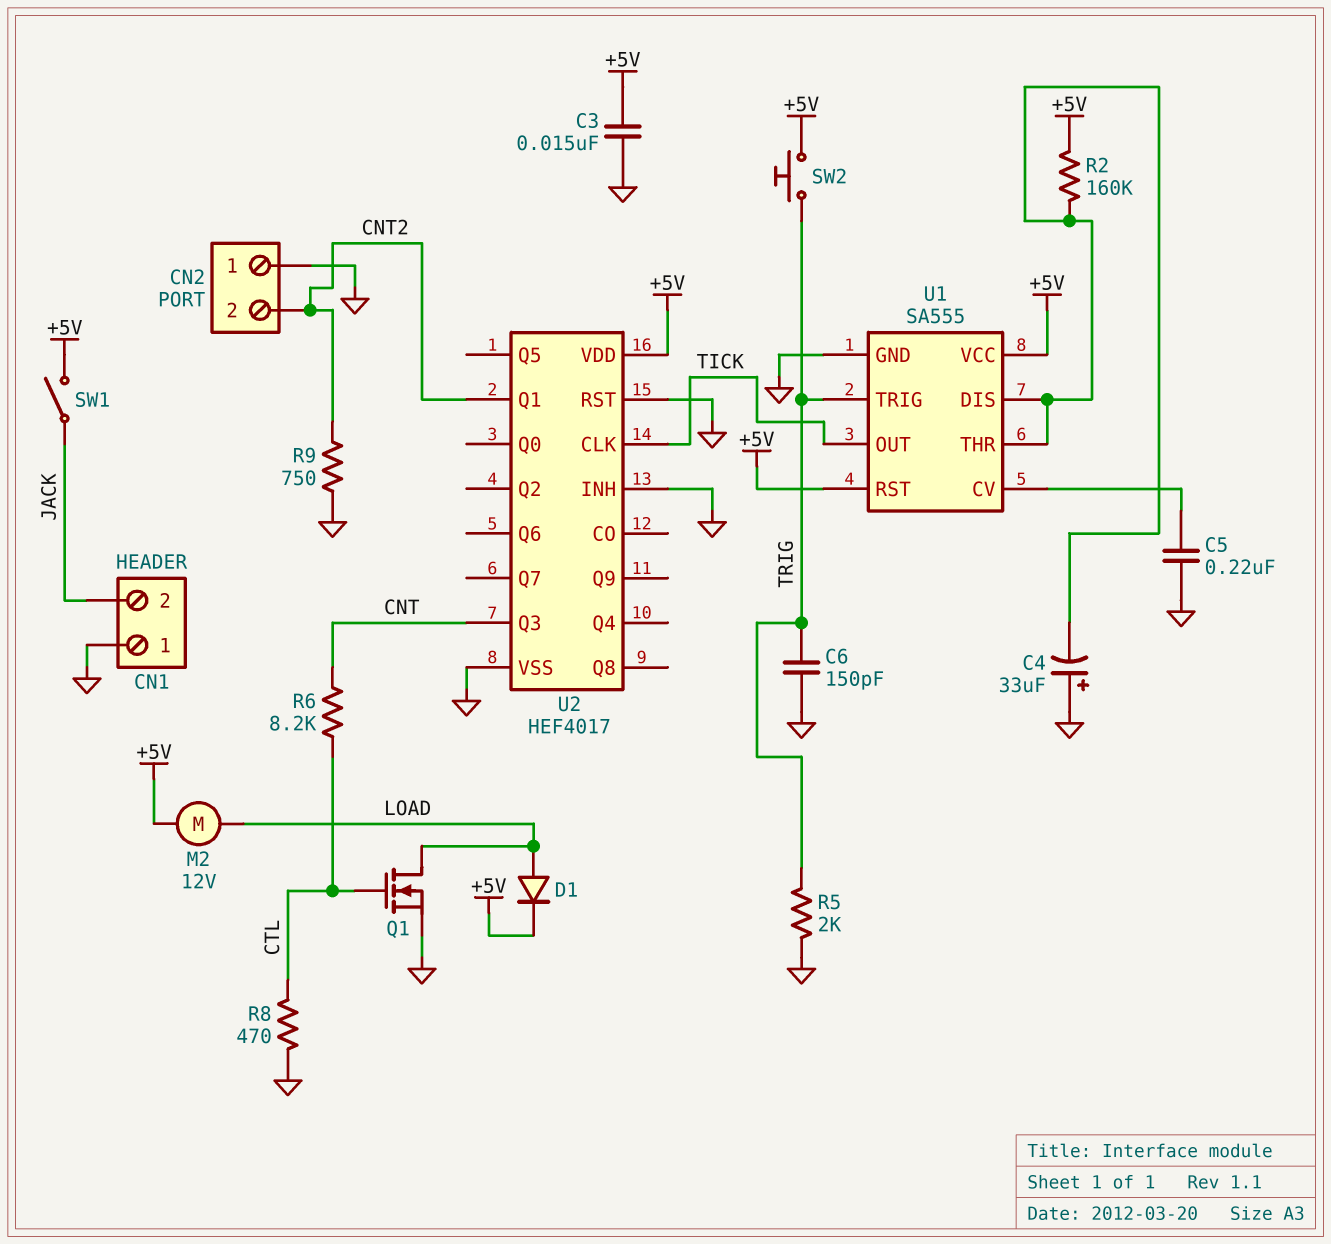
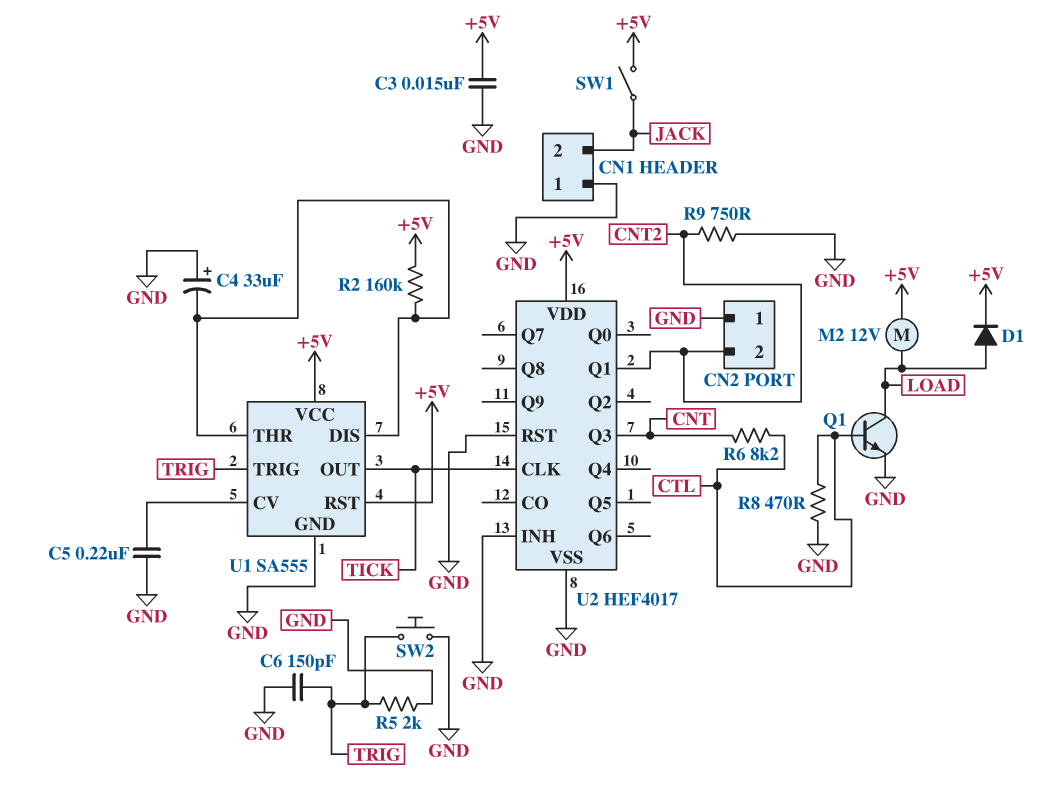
Q1: NMOS (G CTL, D LOAD, S GND) -> NPN (B CTL, C LOAD, E GND)
SW2: button (+5V, TRIG) -> button (GND, TRIG)

